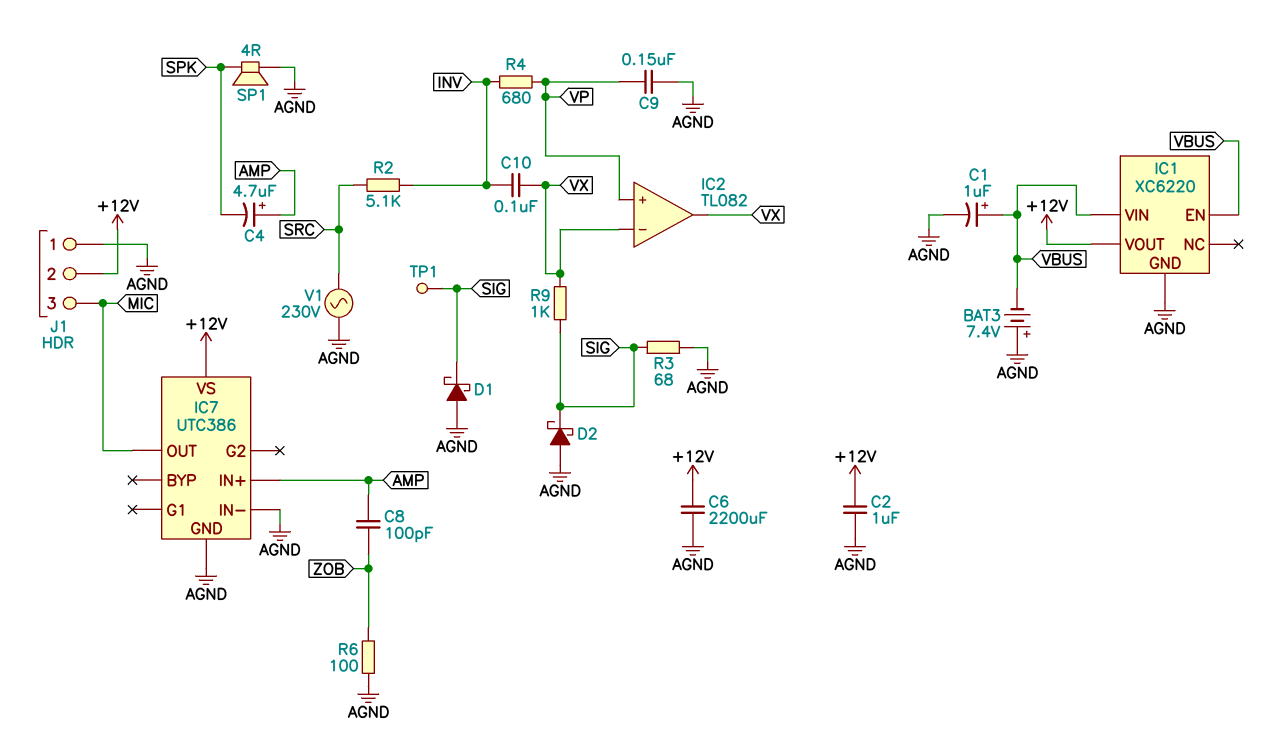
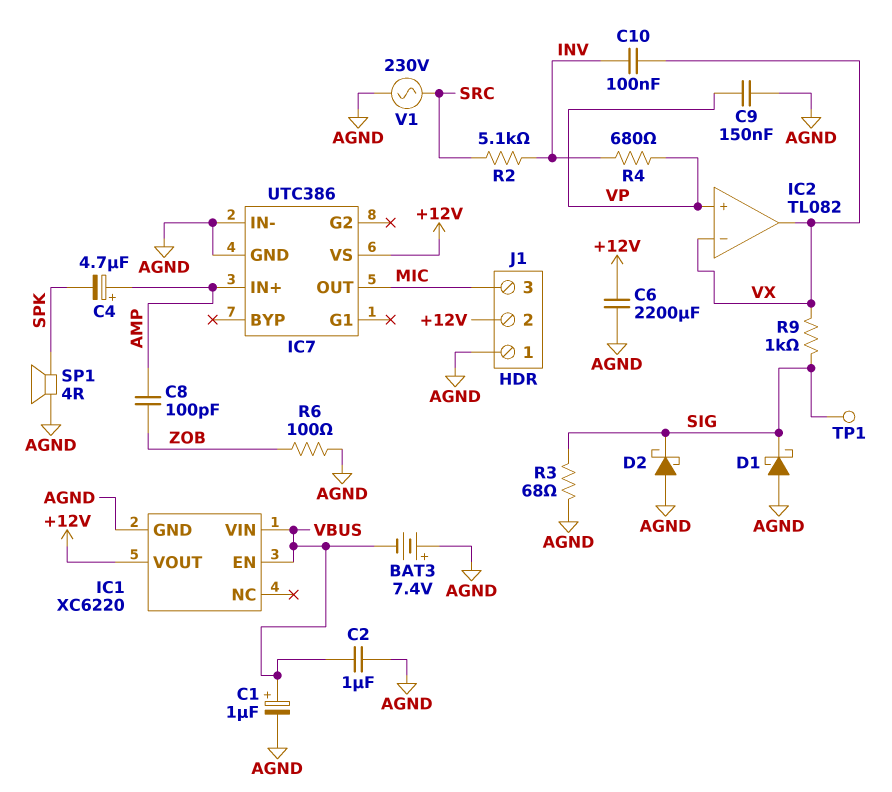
C2: 1uF (+12V, AGND) -> 1uF (AGND, VBUS)

